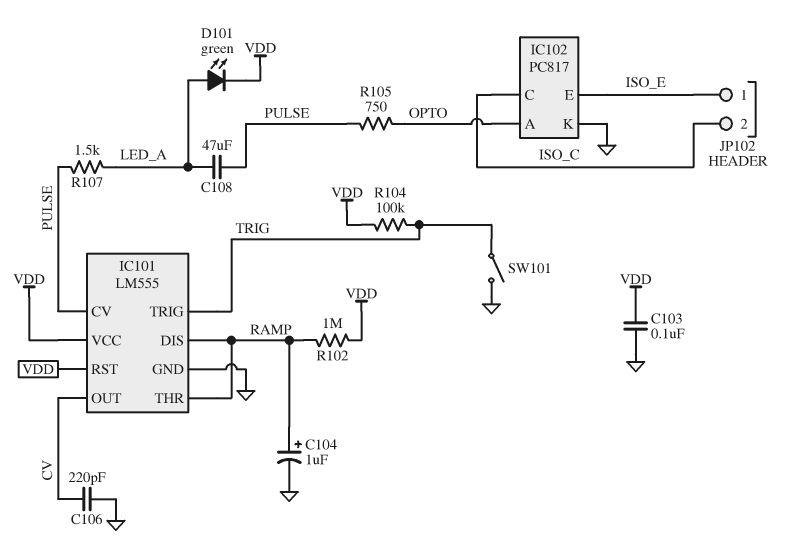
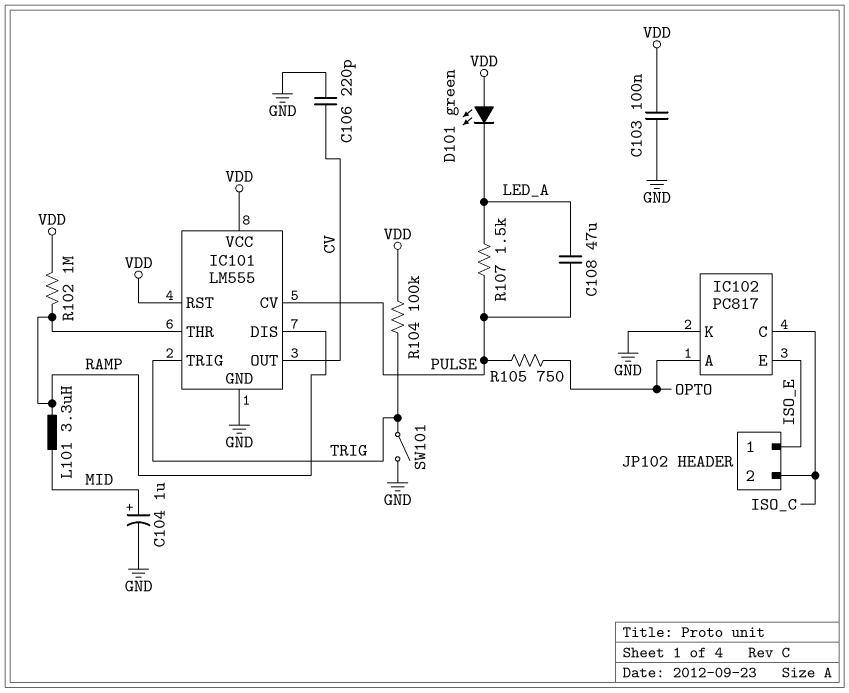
C104: 1uF (plus RAMP, minus GND) -> 1uF (plus MID, minus GND)
D101: LED green (A LED_A, K VDD) -> LED green (A VDD, K LED_A)
L101: none -> 3.3uH (MID, RAMP)

